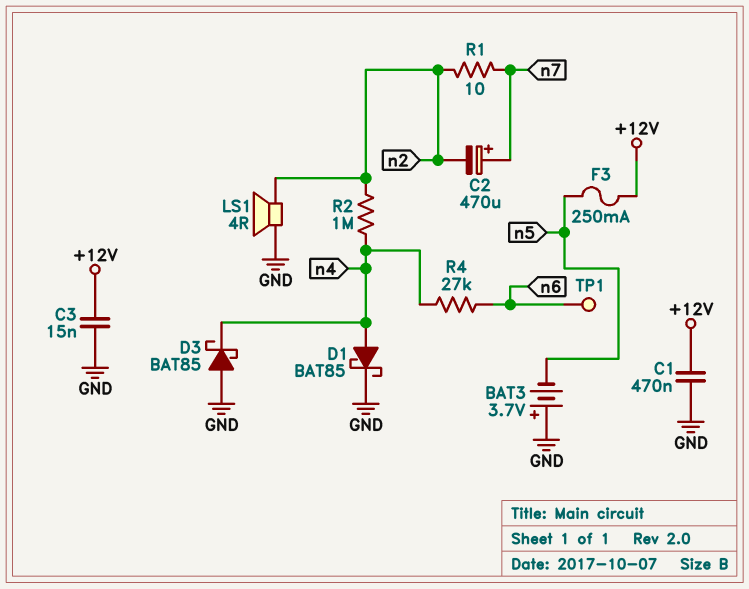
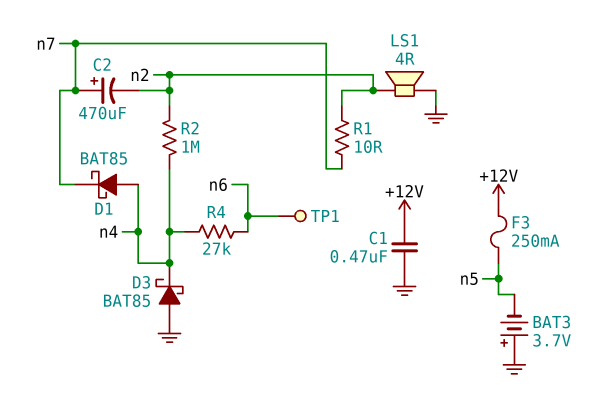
C3: 15nF (+12V, GND) -> none
D1: schottky BAT85 (A n4, K GND) -> schottky BAT85 (A n4, K n7)

